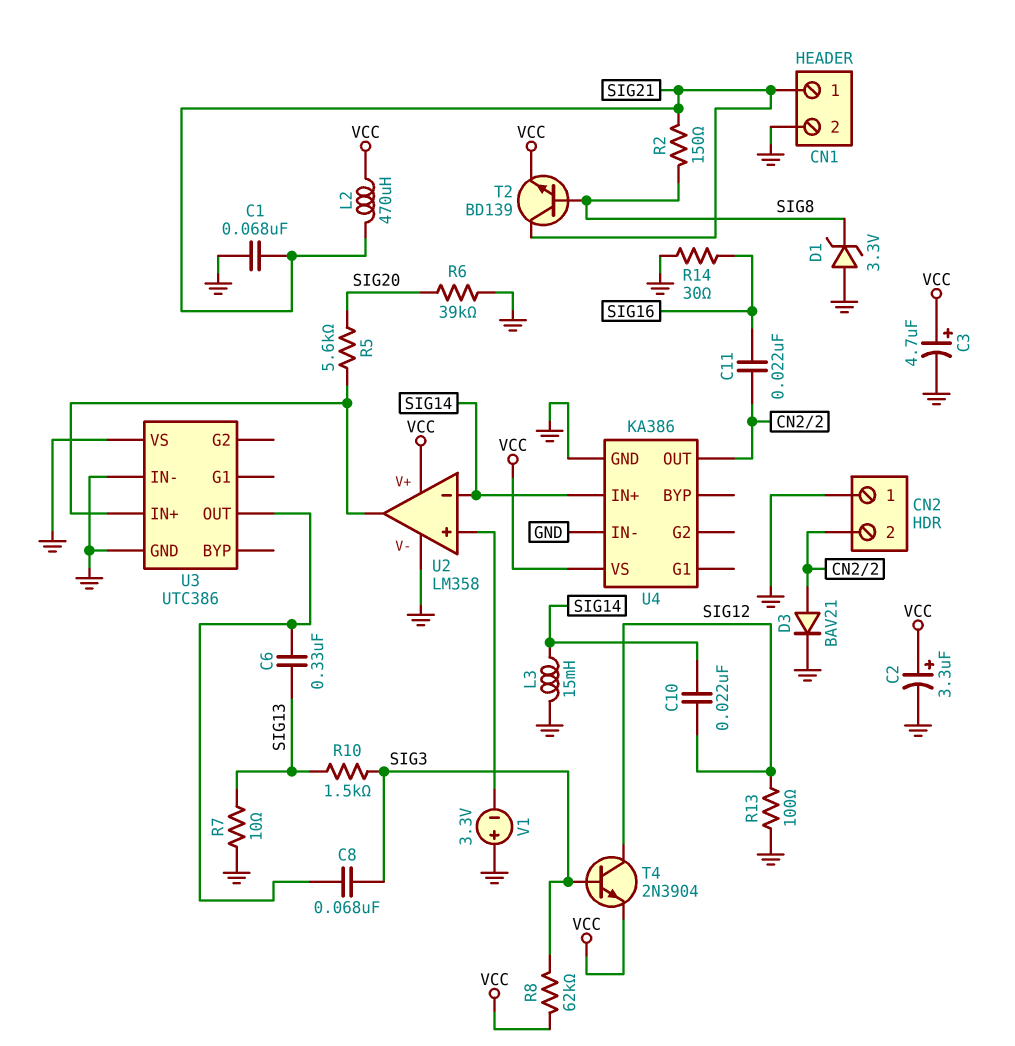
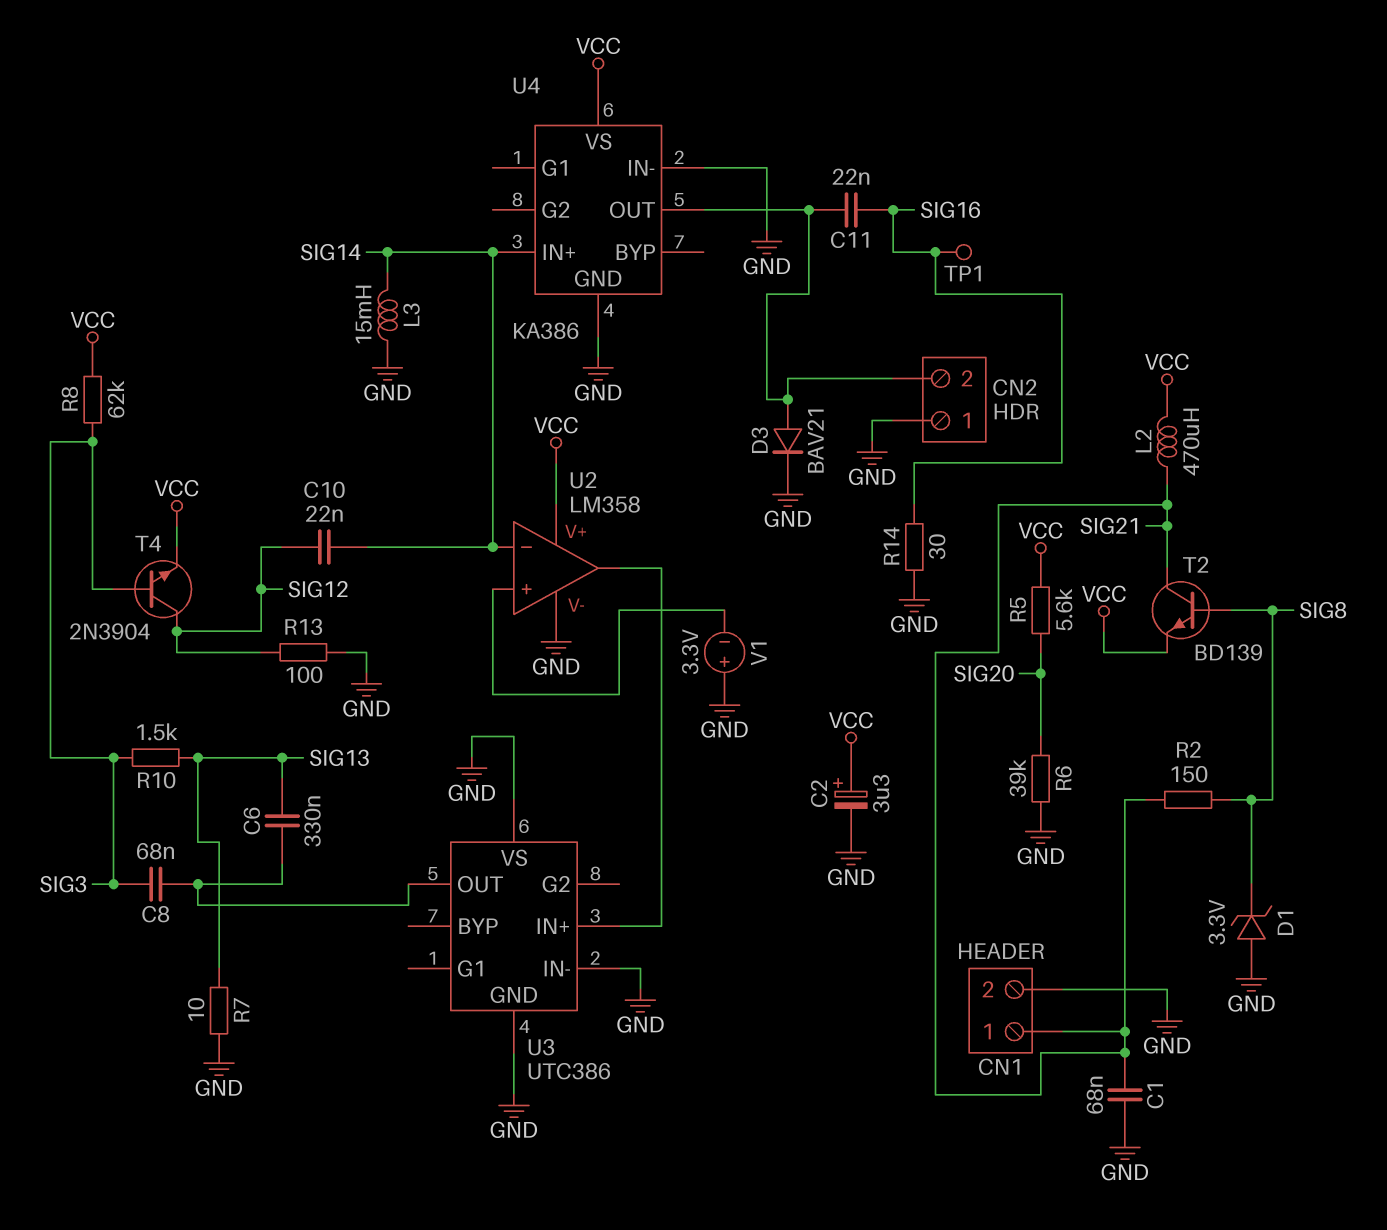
C3: 4.7uF (plus VCC, minus GND) -> none
R5: 5.6k (SIG20, U2/out) -> 5.6k (SIG20, VCC)
TP1: none -> test point (SIG16)

